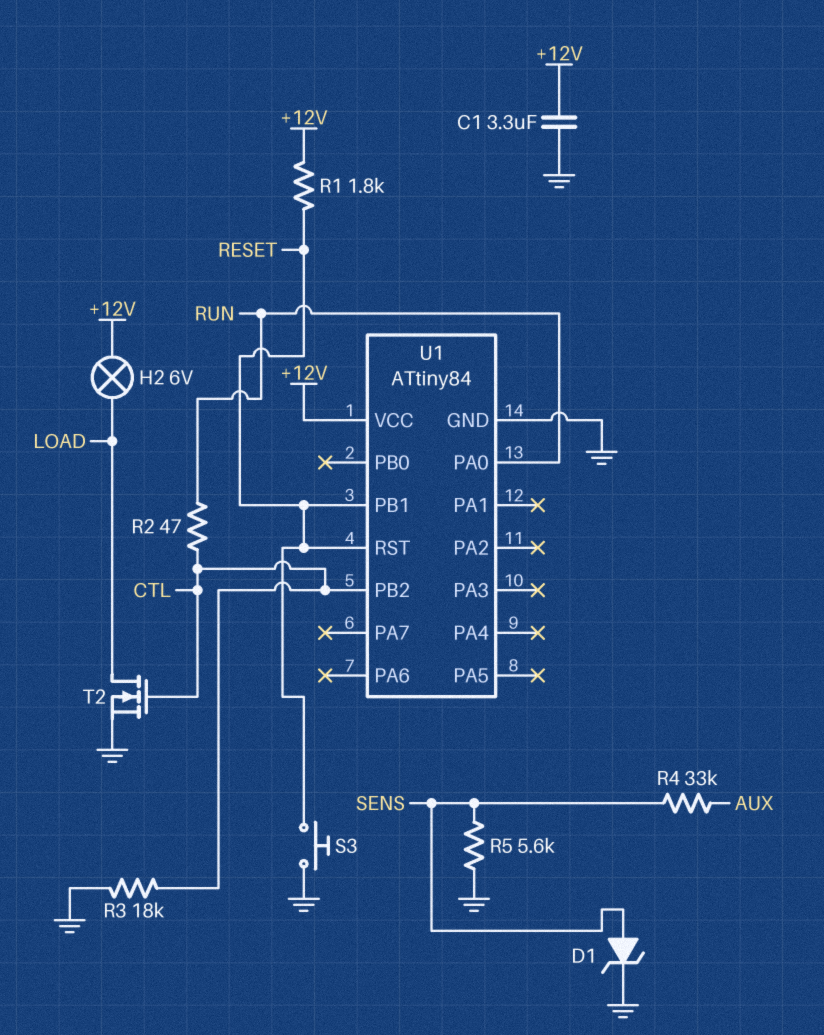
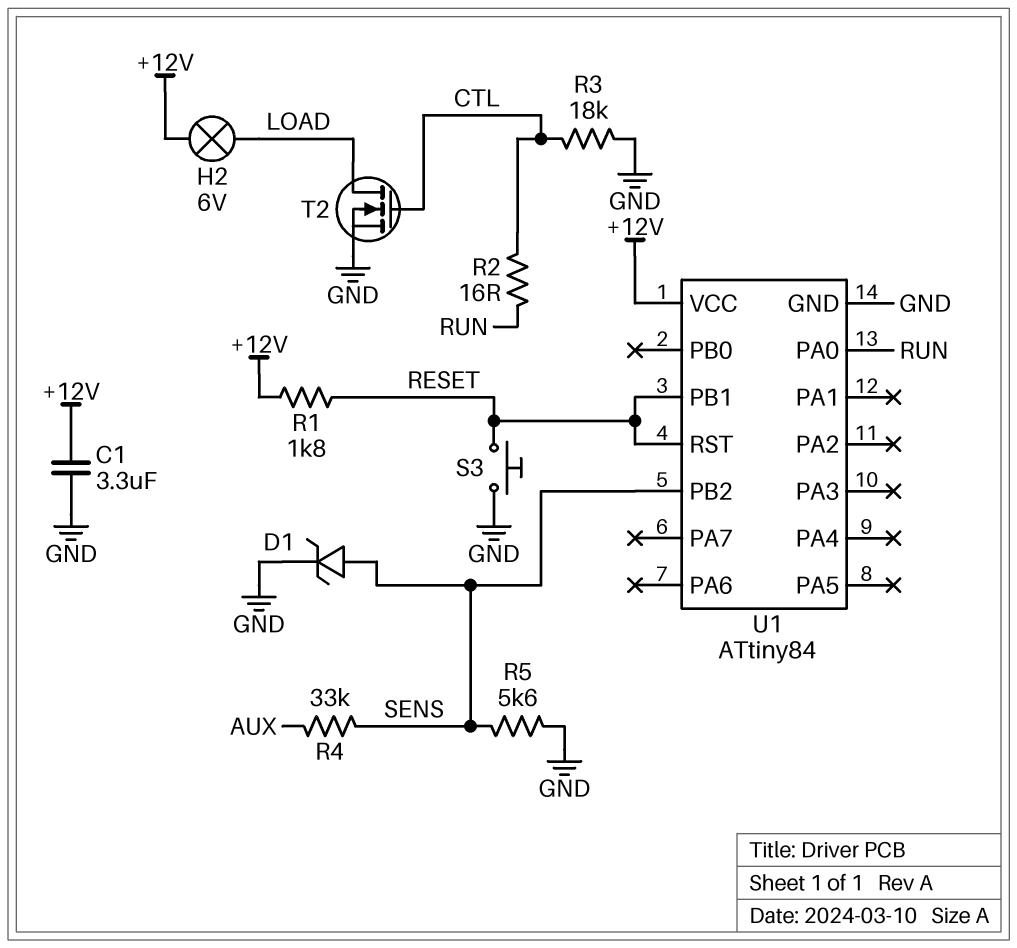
R2: 47 (CTL, RUN) -> 16 (CTL, RUN)
U1 pin PB2: CTL -> SENS

